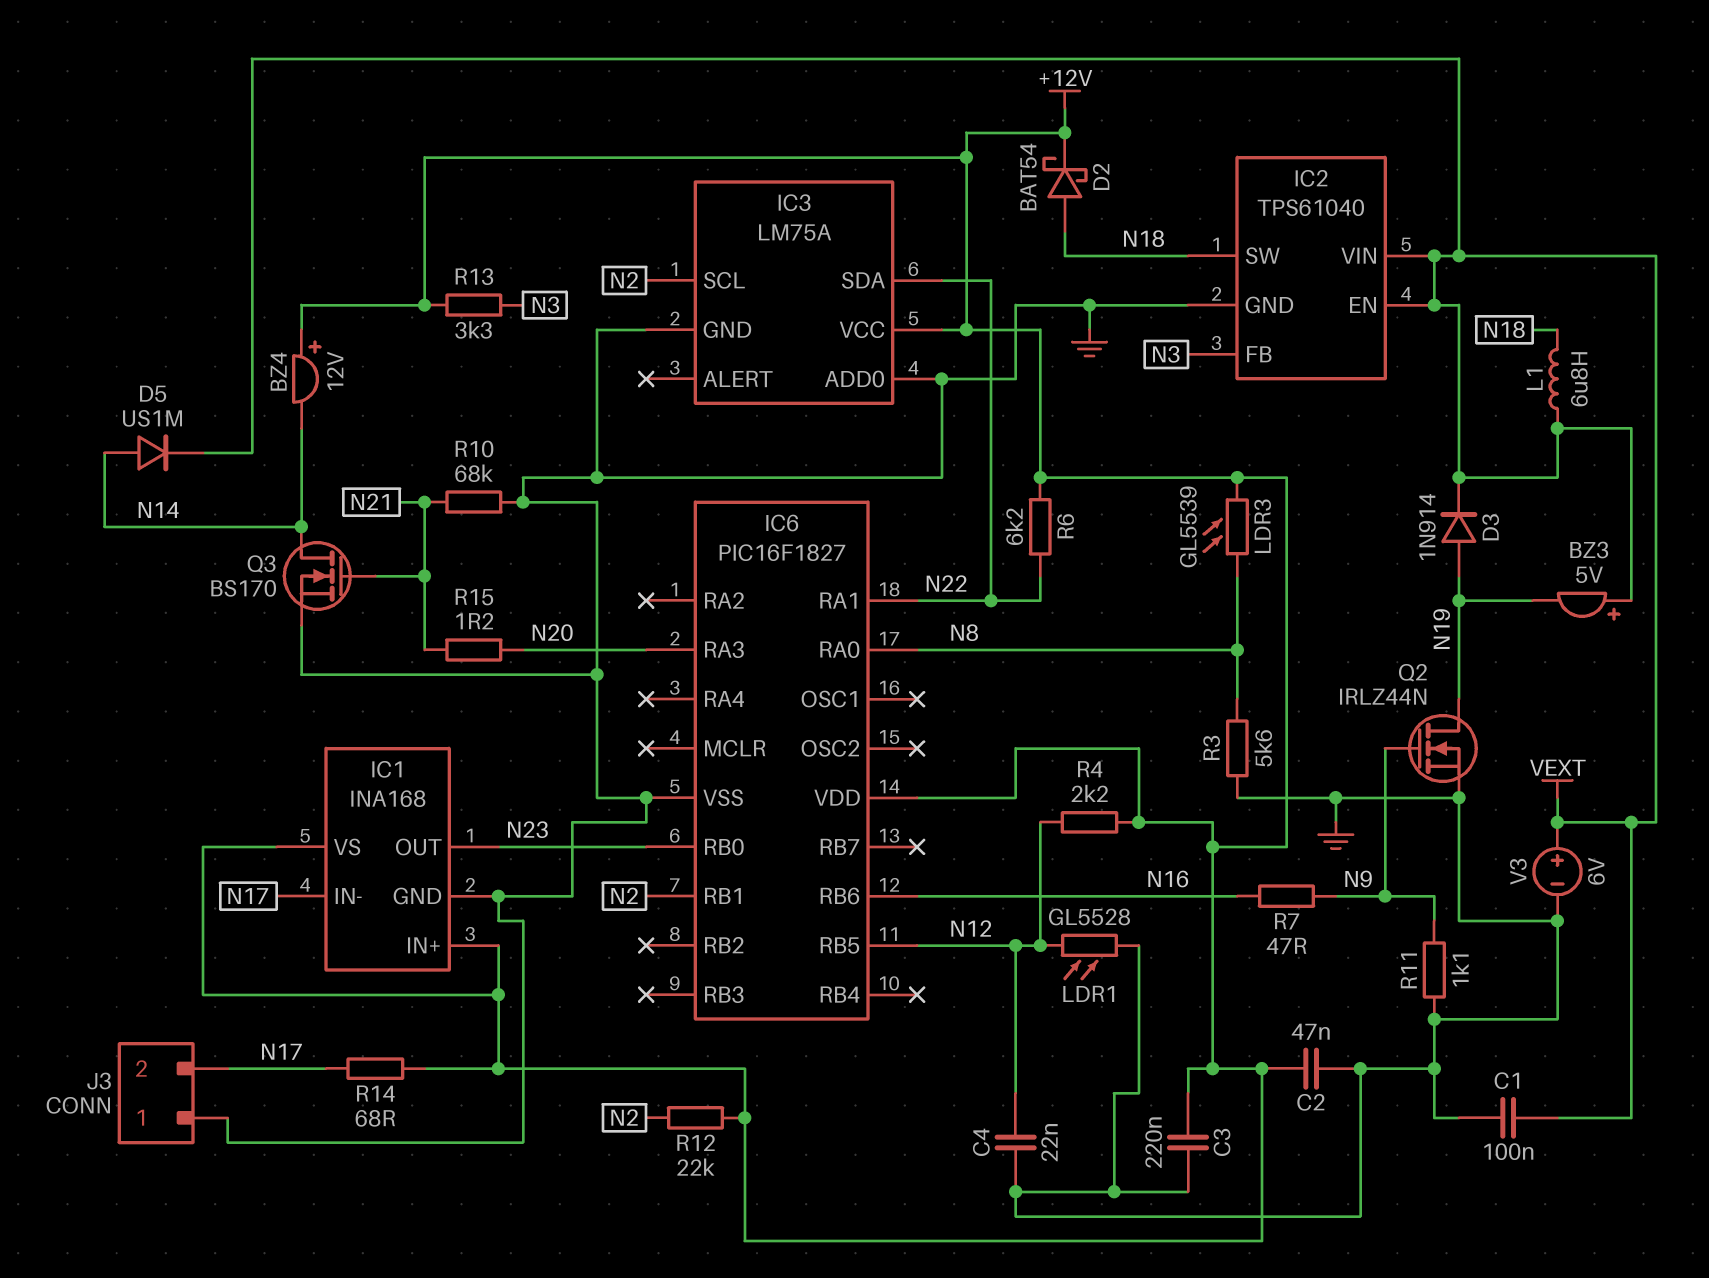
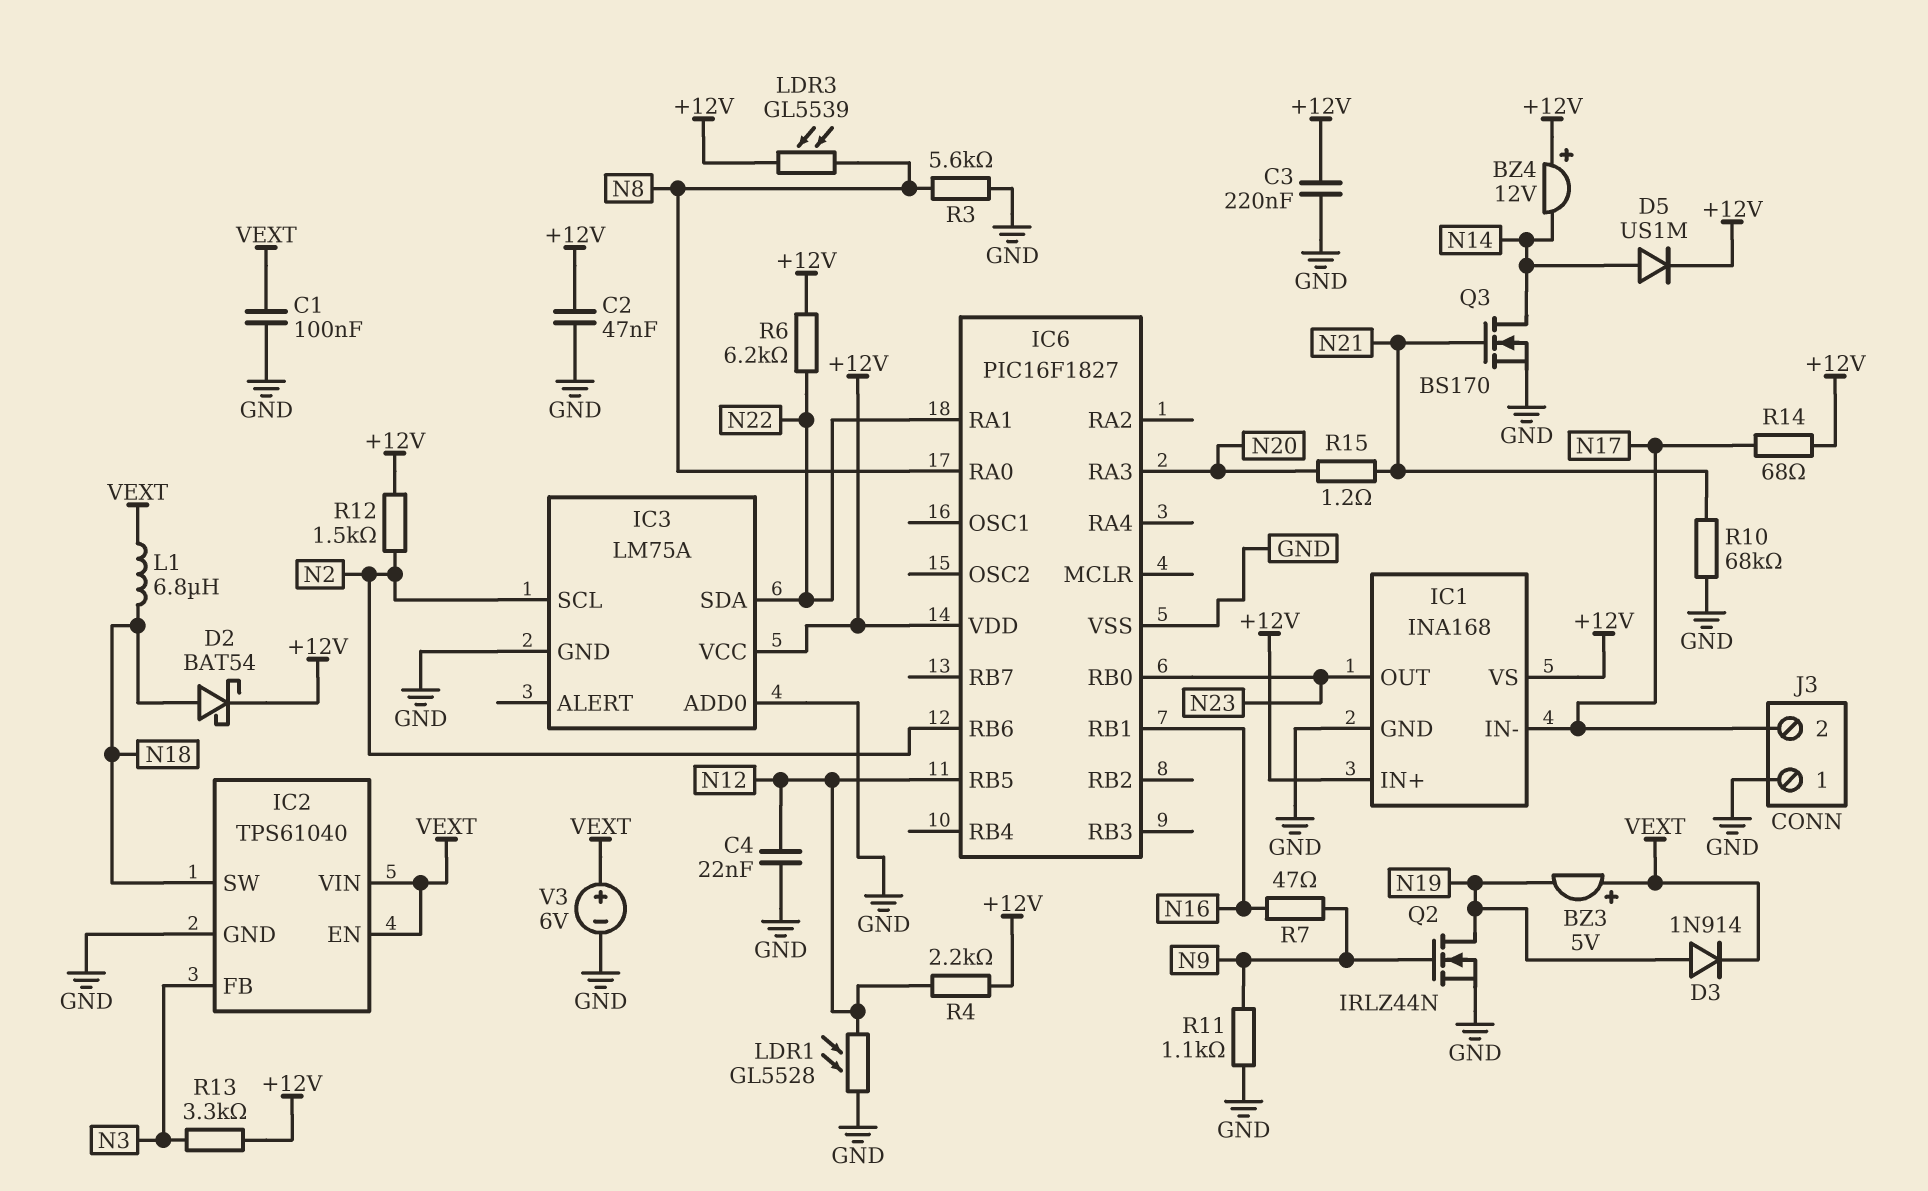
D5: diode US1M (A N14, K VEXT) -> diode US1M (A N14, K +12V)
IC6 pin RB1: N2 -> N16
IC6 pin RB6: N16 -> N2
R12: 22k (+12V, N2) -> 1.5k (+12V, N2)

